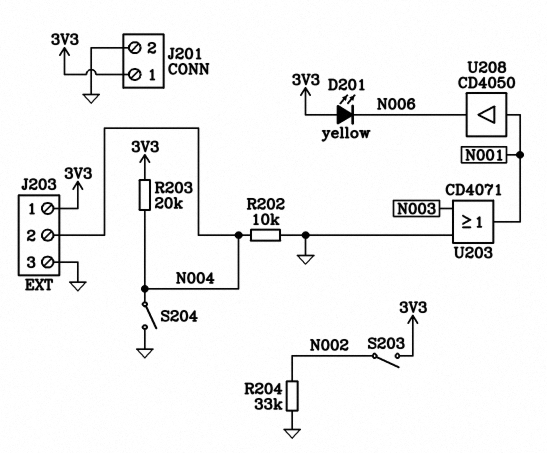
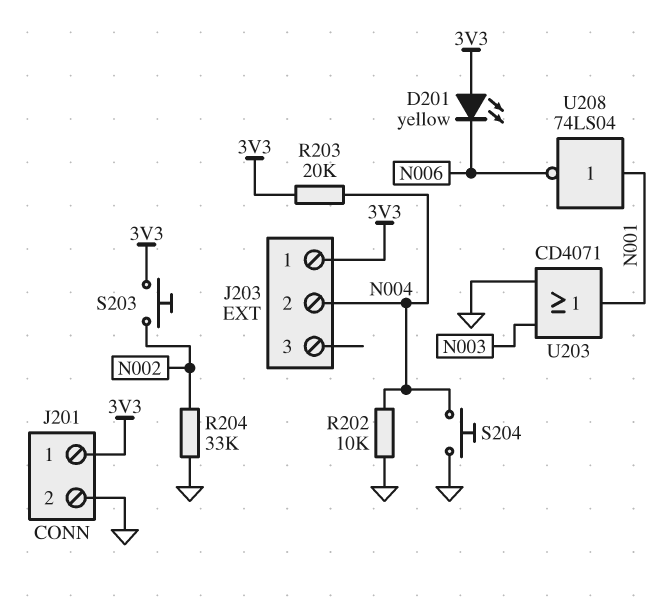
J203 pin 3: GND -> none
S203: switch (3V3, N002) -> button (3V3, N002)
S204: switch (GND, N004) -> button (GND, N004)
U208: buffer CD4050 (in N001, out N006) -> NOT 74LS04 (in N001, out N006)

